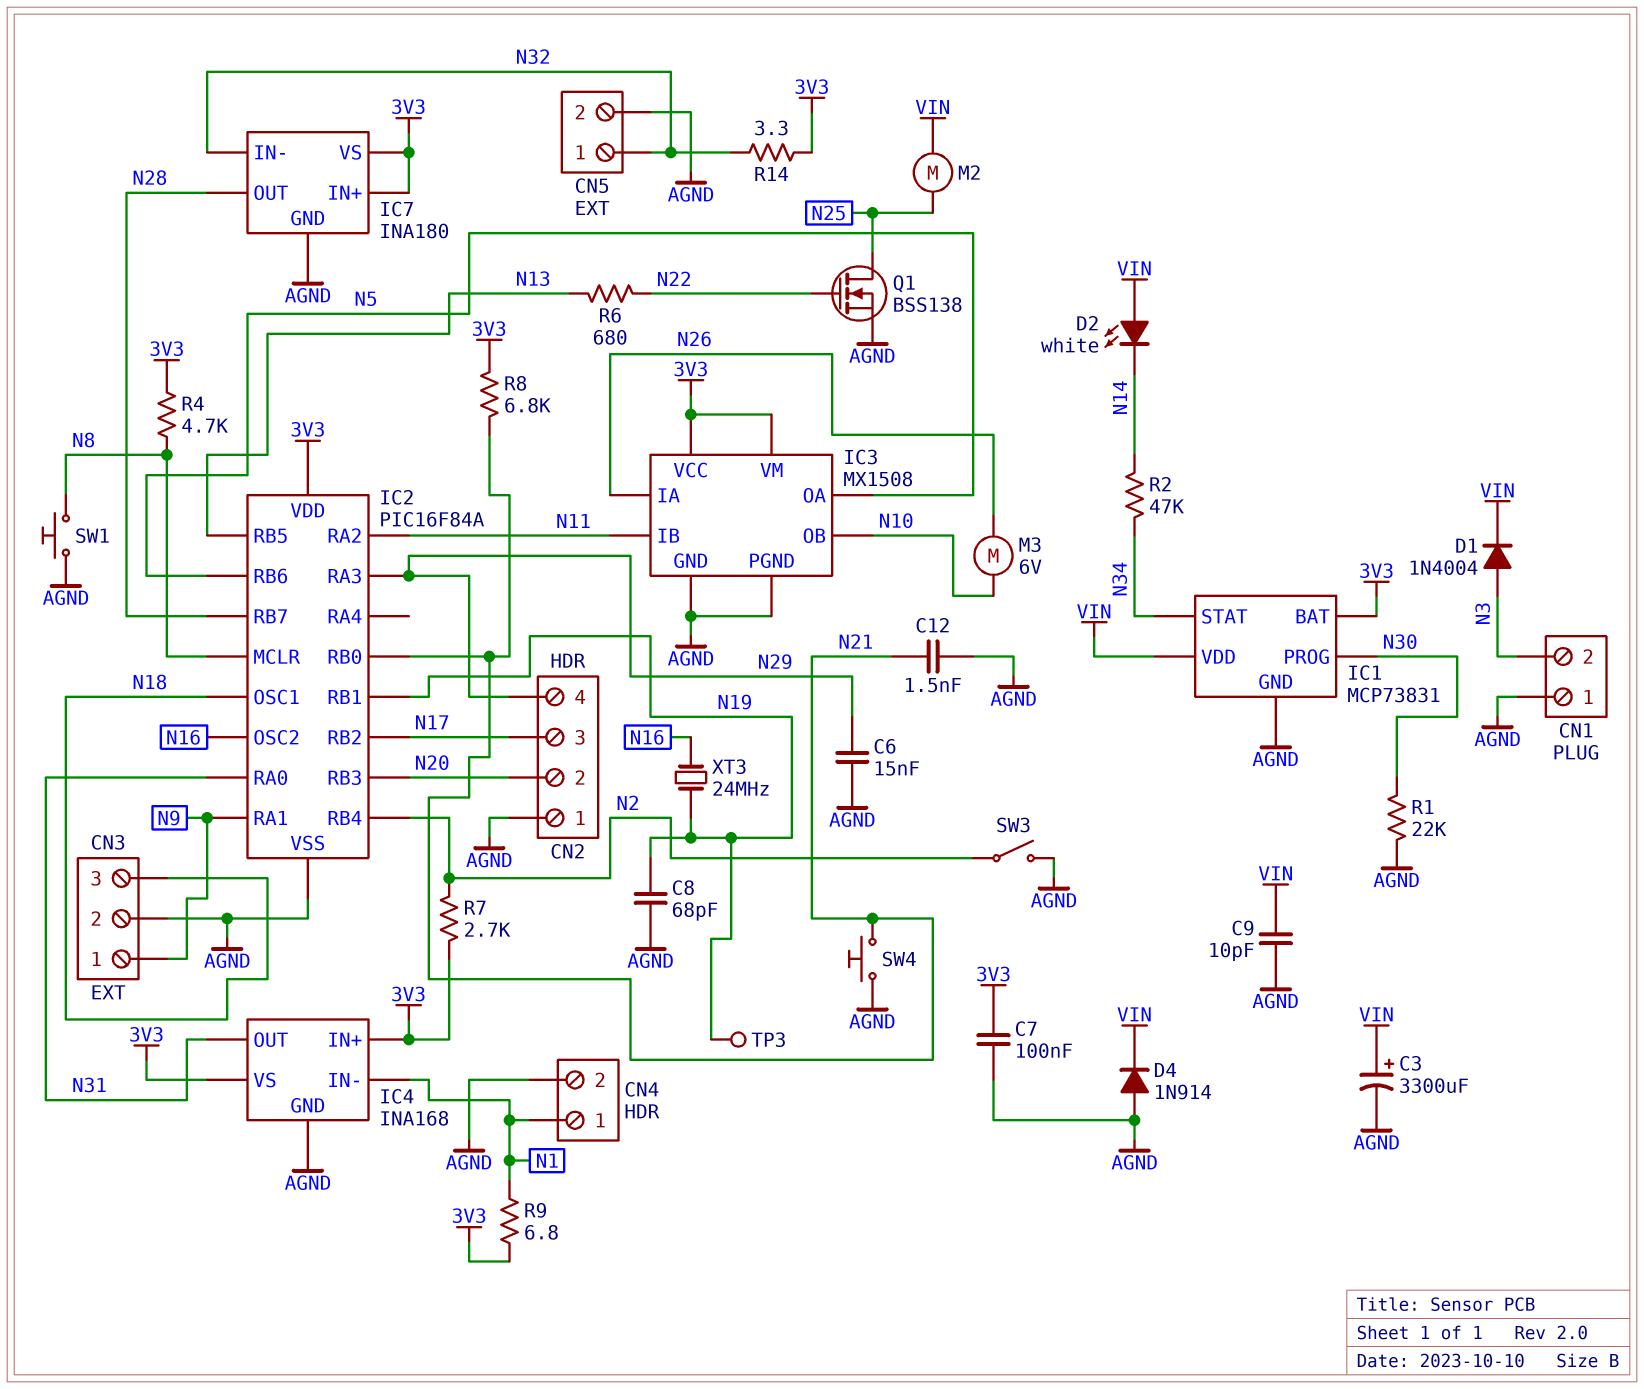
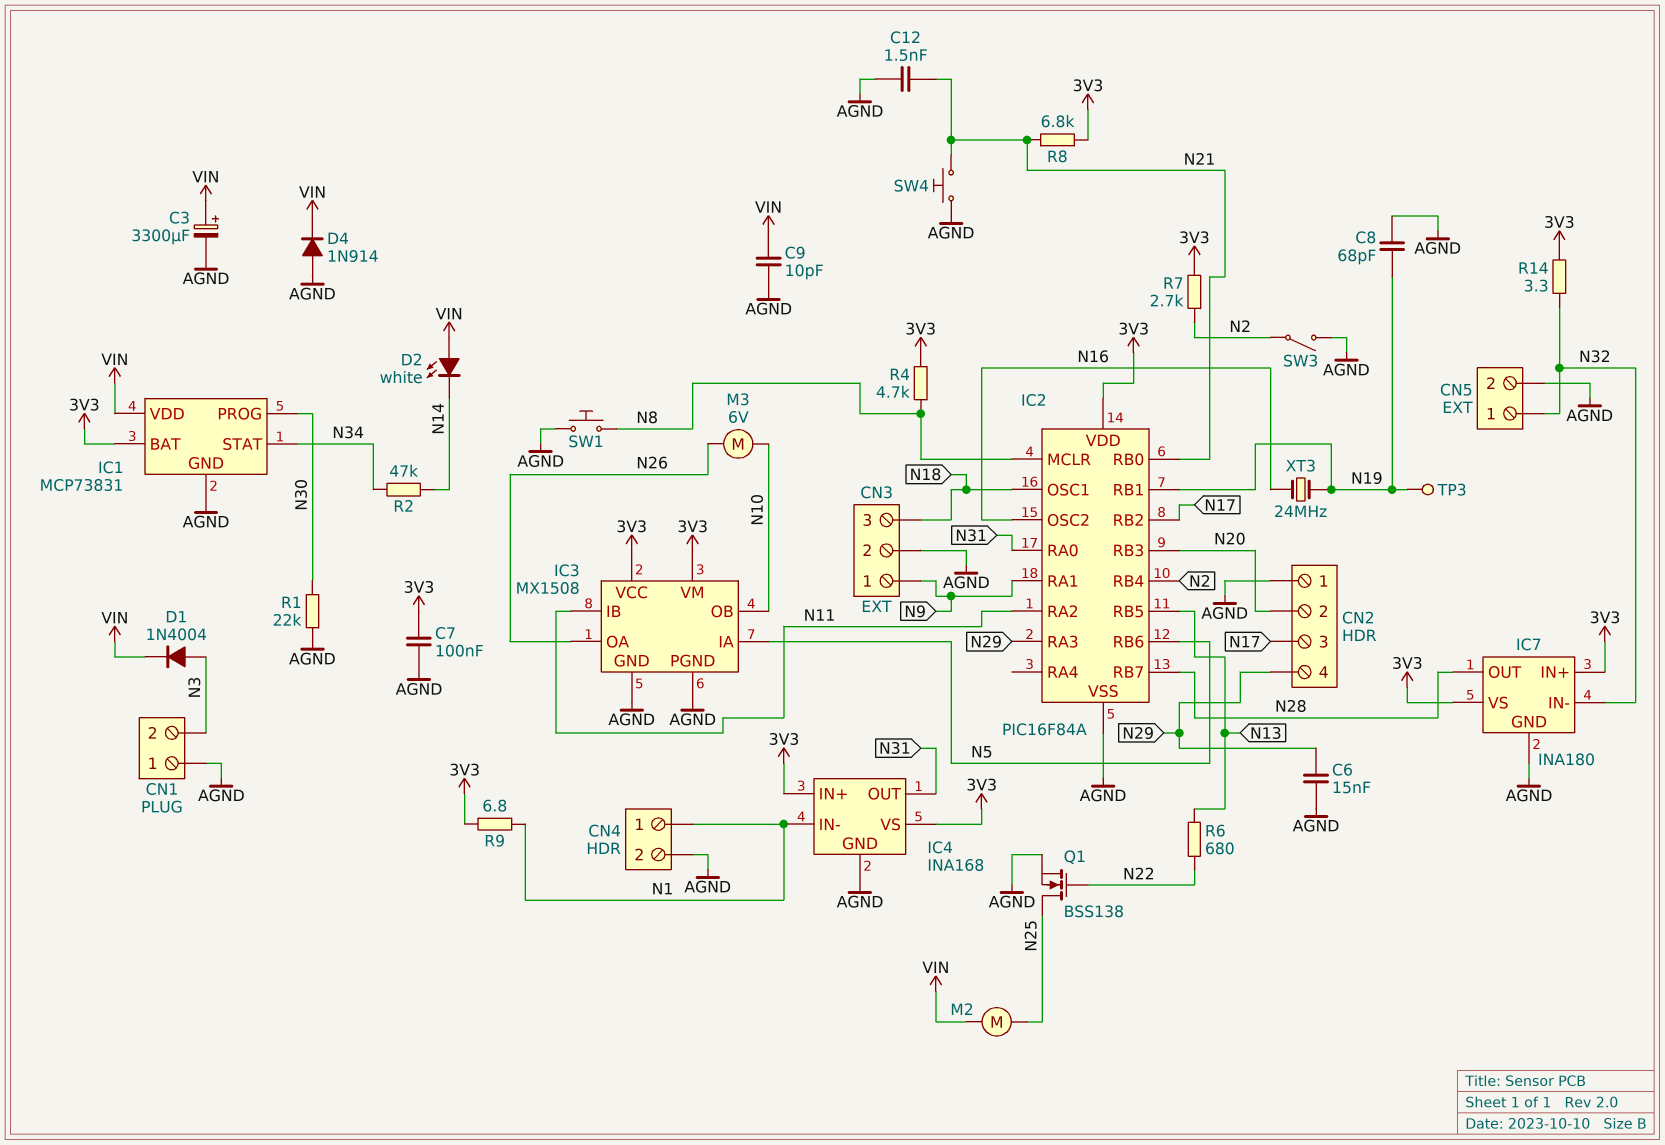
IC3 pin IA: N26 -> N5
IC3 pin OA: N5 -> N26

